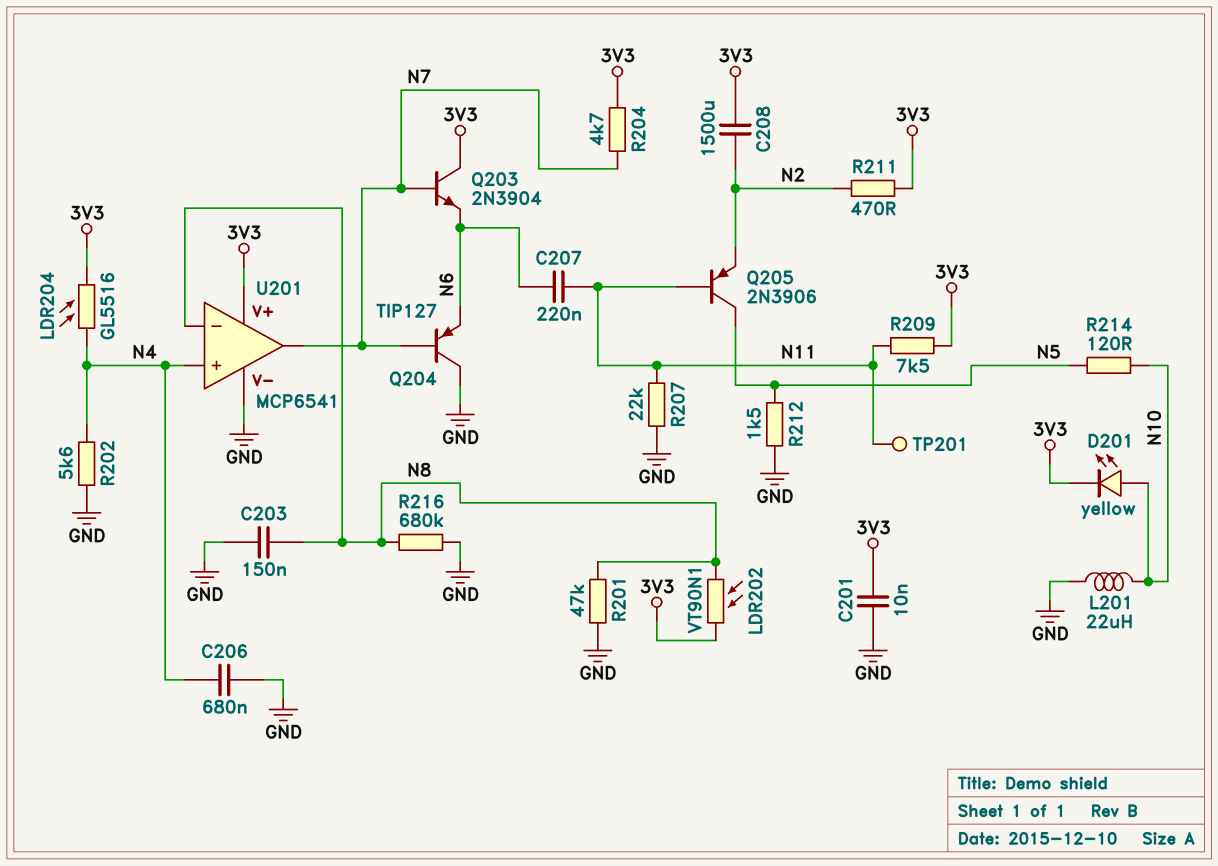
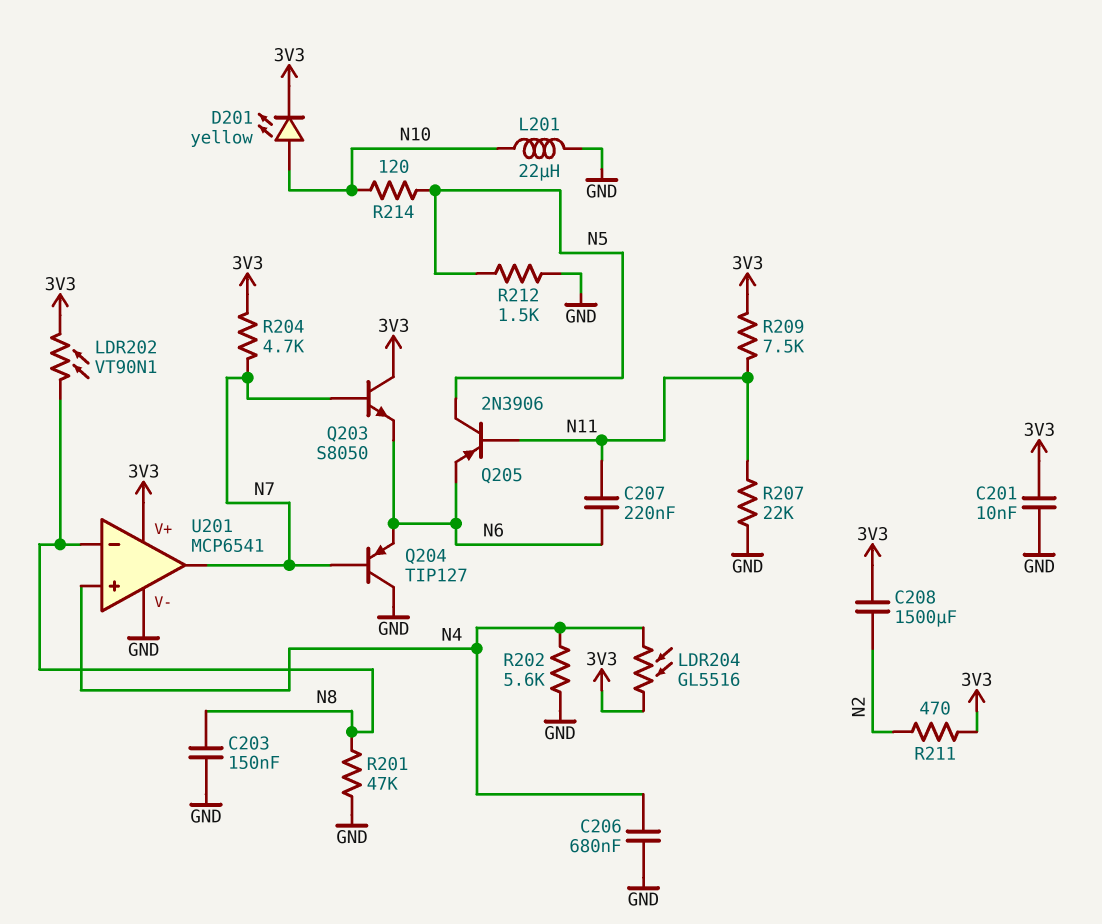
Q203: NPN 2N3904 (B N7, C 3V3, E N6) -> NPN S8050 (B N7, C 3V3, E N6)
Q205: PNP 2N3906 (B N11, C N5, E N2) -> PNP 2N3906 (B N11, C N5, E N6)
R216: 680k (GND, N8) -> none
TP201: test point (N11) -> none

